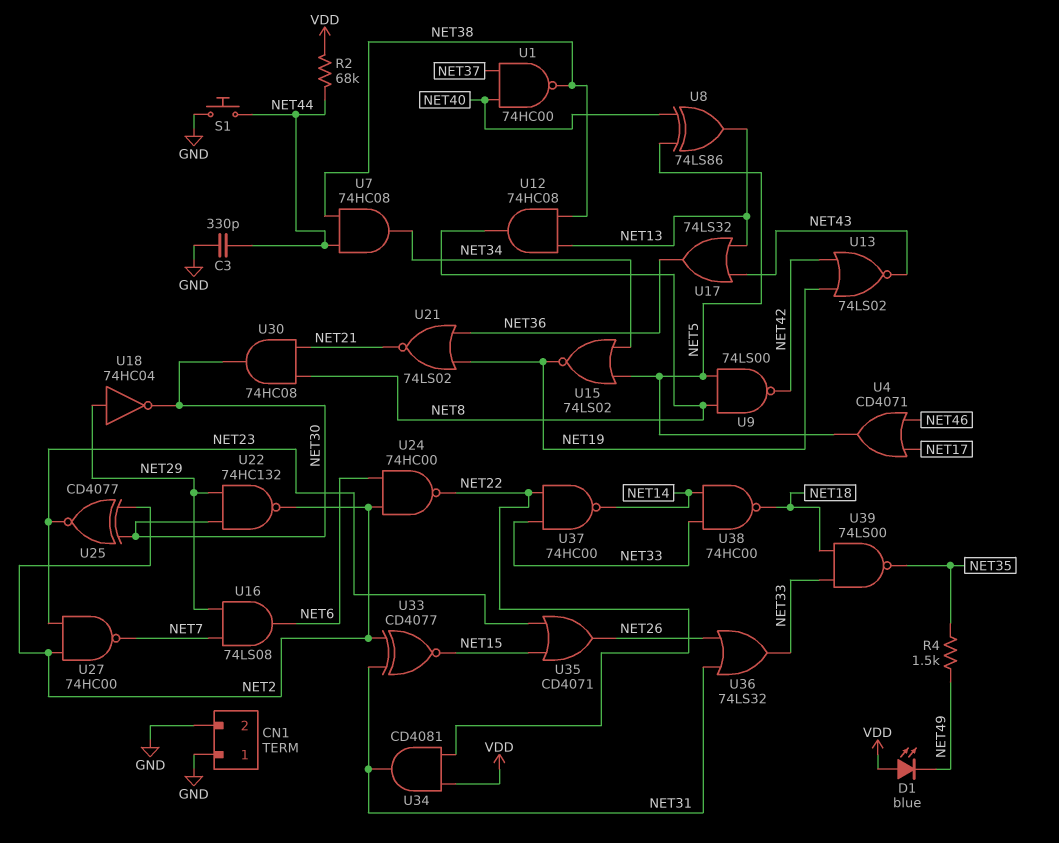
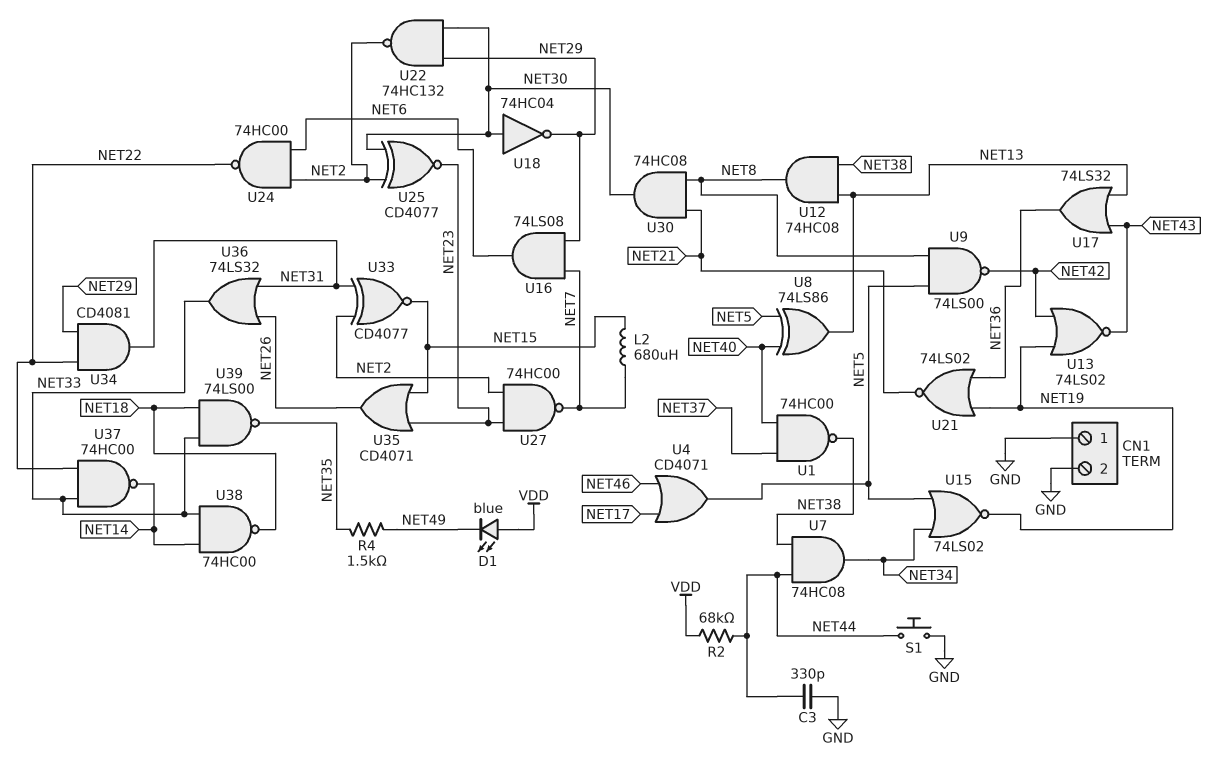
L2: none -> 680uH (NET7, NET15)
U18: NOT 74HC04 (in NET29, out NET30) -> NOT 74HC04 (in NET30, out NET29)
U34: AND CD4081 (in NET22, in VDD, out NET31) -> AND CD4081 (in NET22, in NET29, out NET31)

